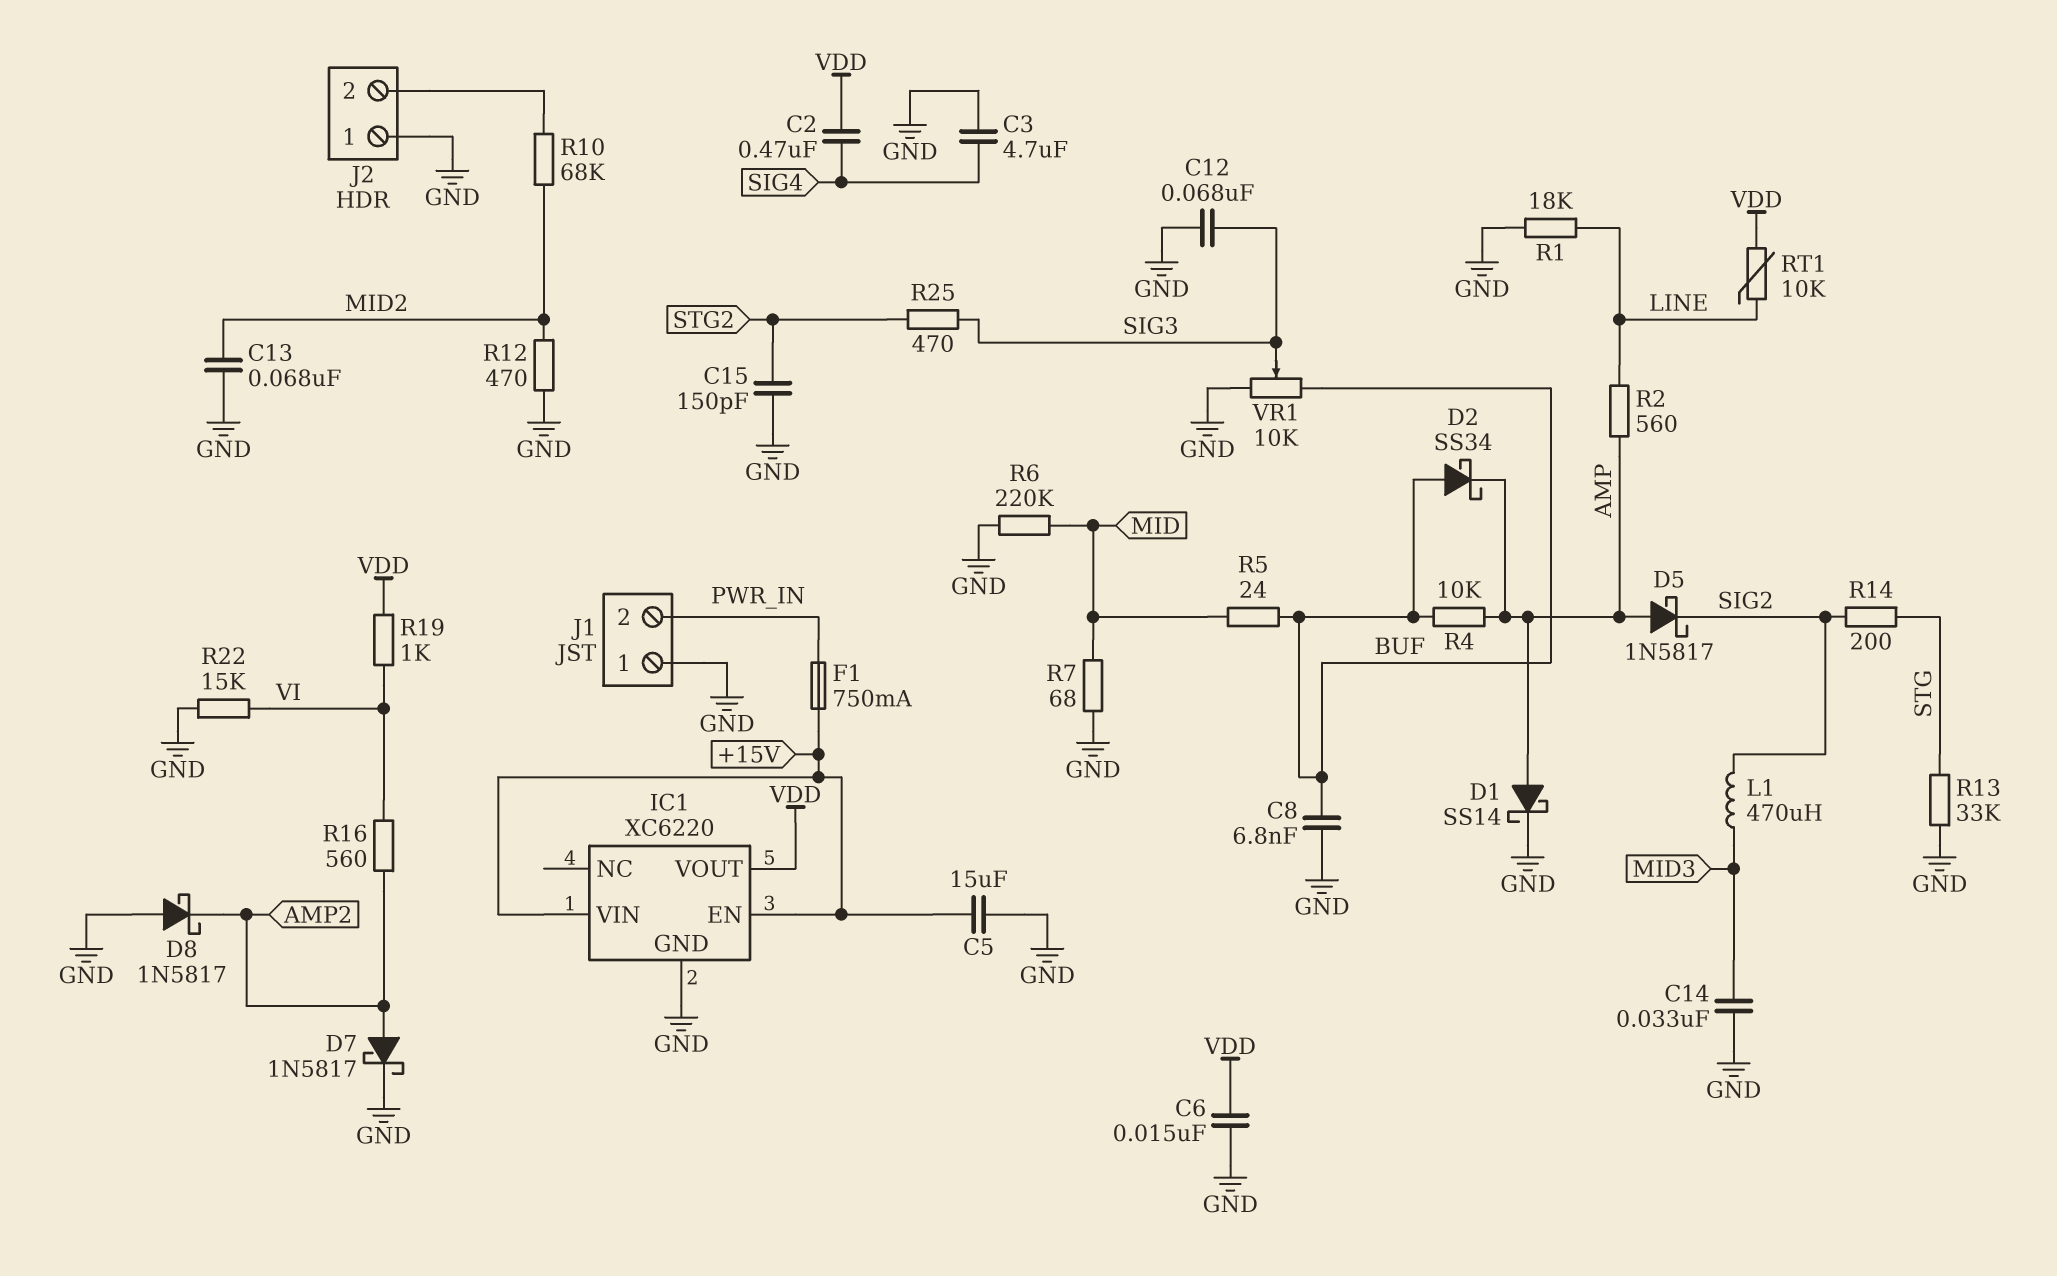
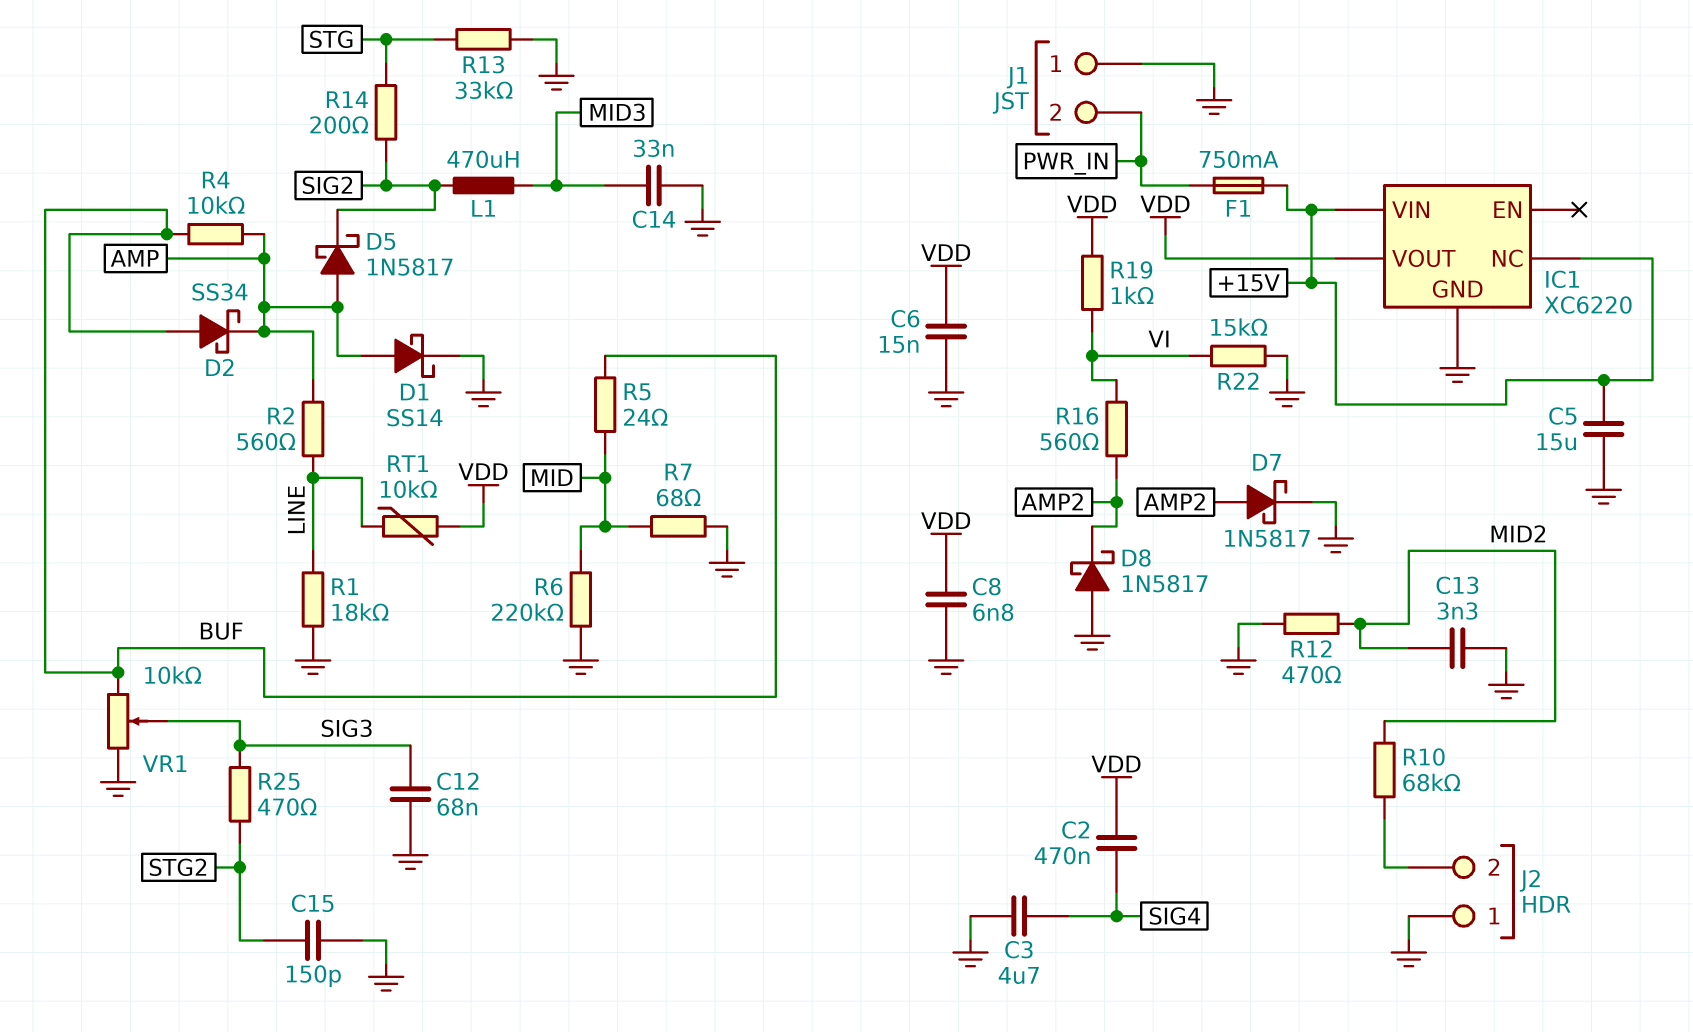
C8: 6.8nF (BUF, GND) -> 6.8nF (GND, VDD)
C13: 68nF (GND, MID2) -> 3.3nF (GND, MID2)
IC1 pin EN: +15V -> none
IC1 pin NC: none -> +15V

